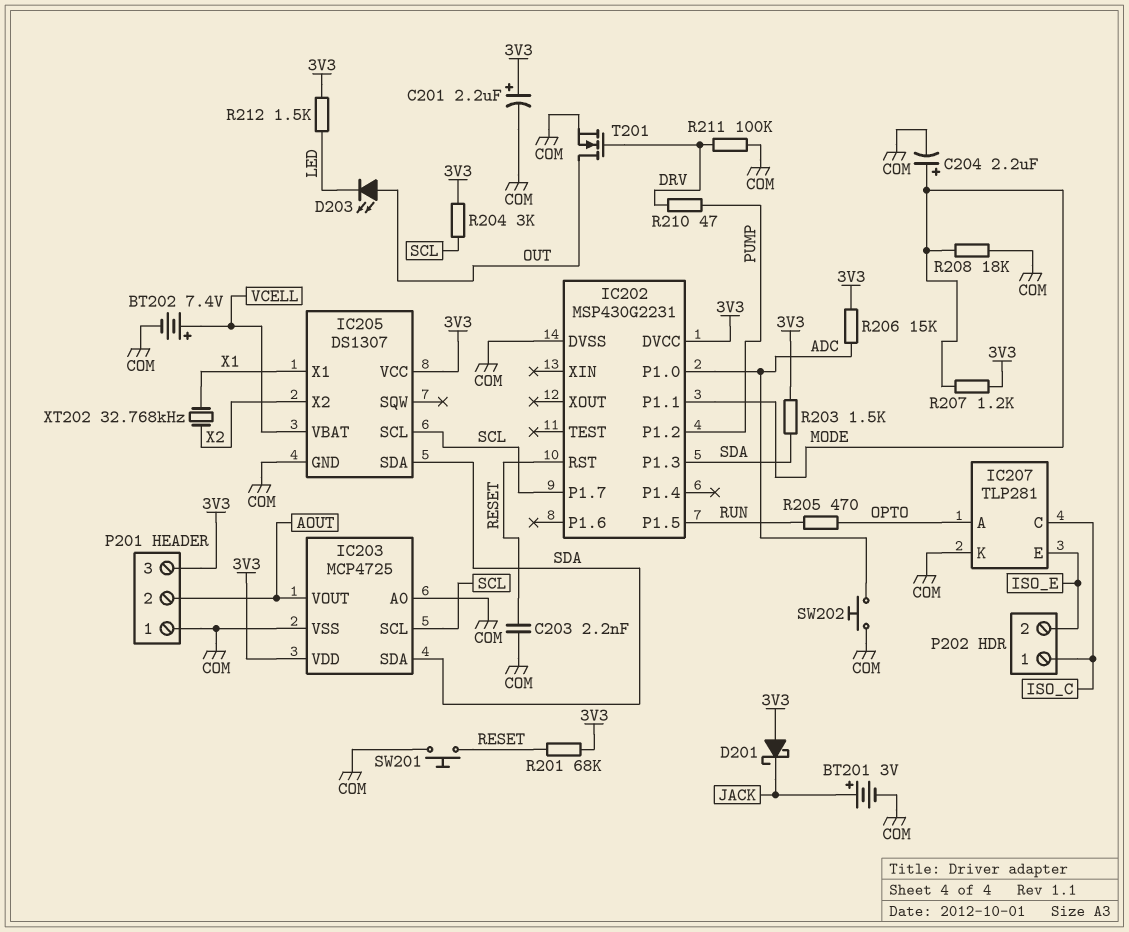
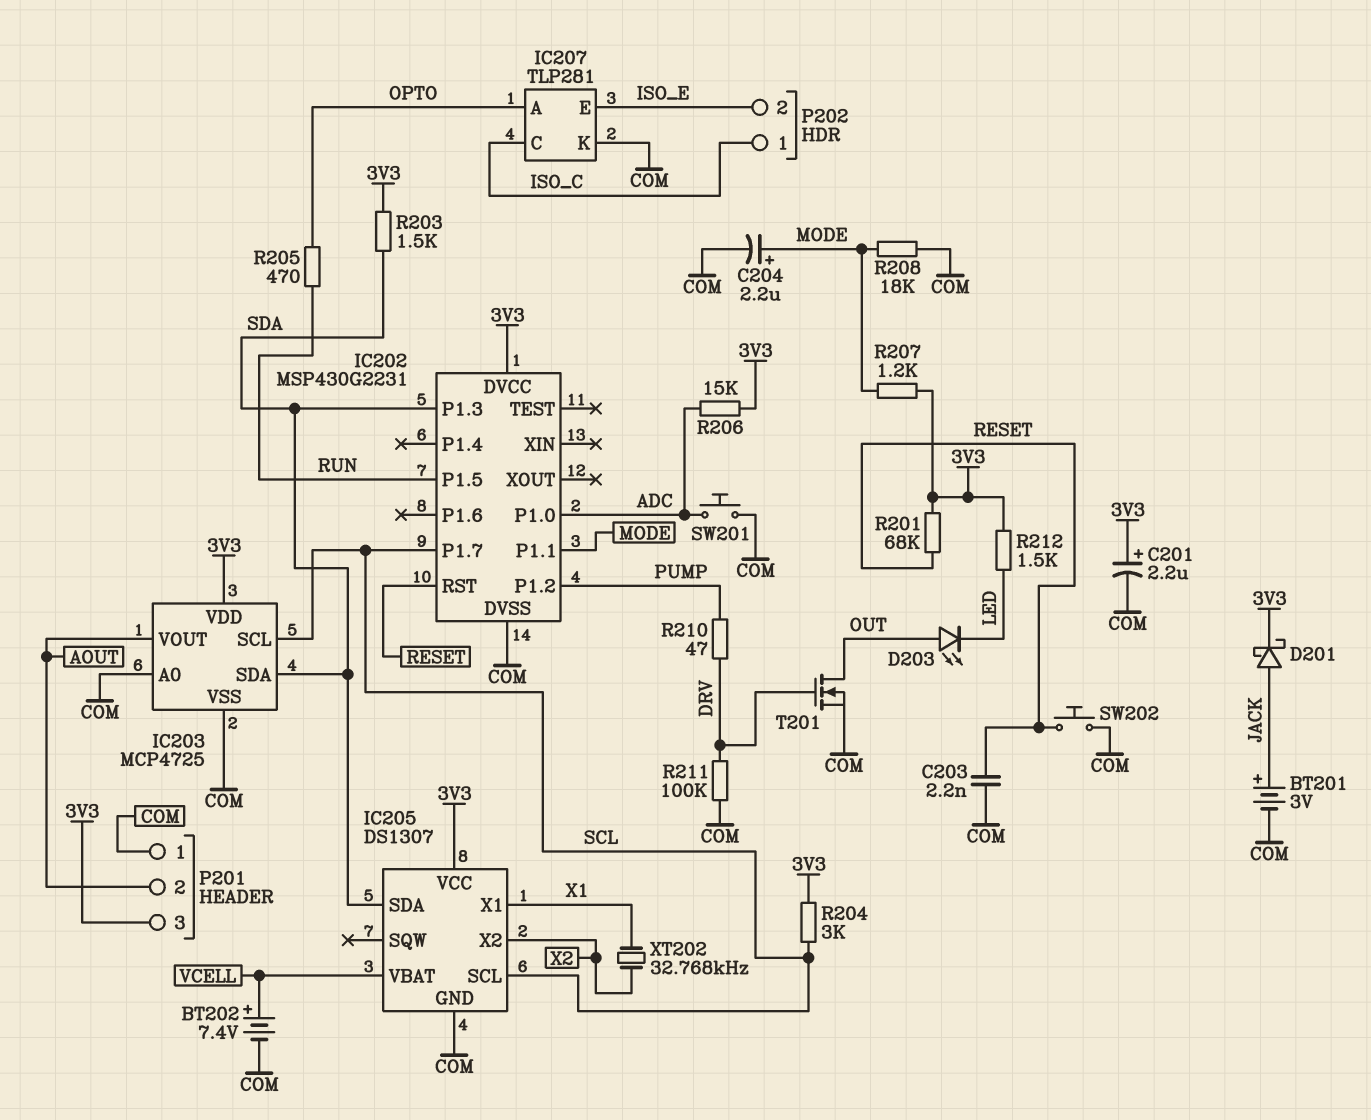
D201: schottky (A 3V3, K JACK) -> schottky (A JACK, K 3V3)
SW201: button (COM, RESET) -> button (ADC, COM)
SW202: button (ADC, COM) -> button (COM, RESET)

